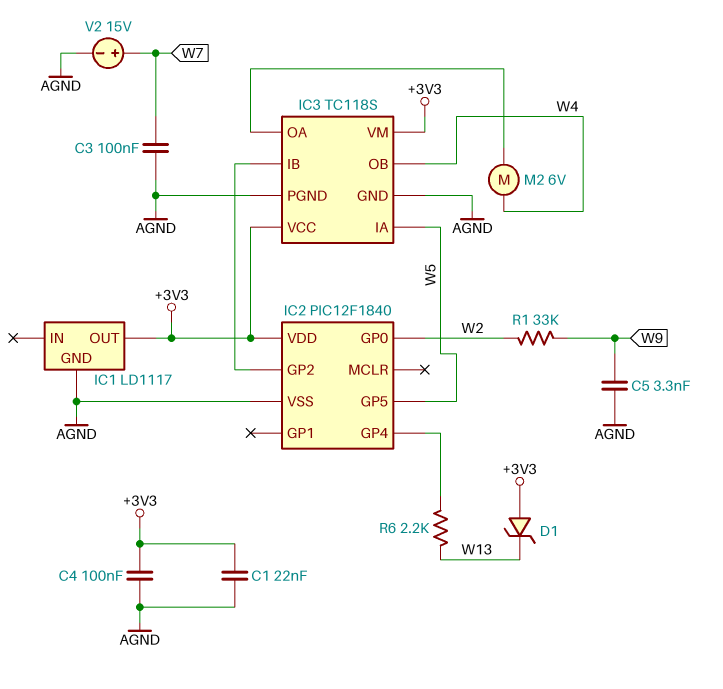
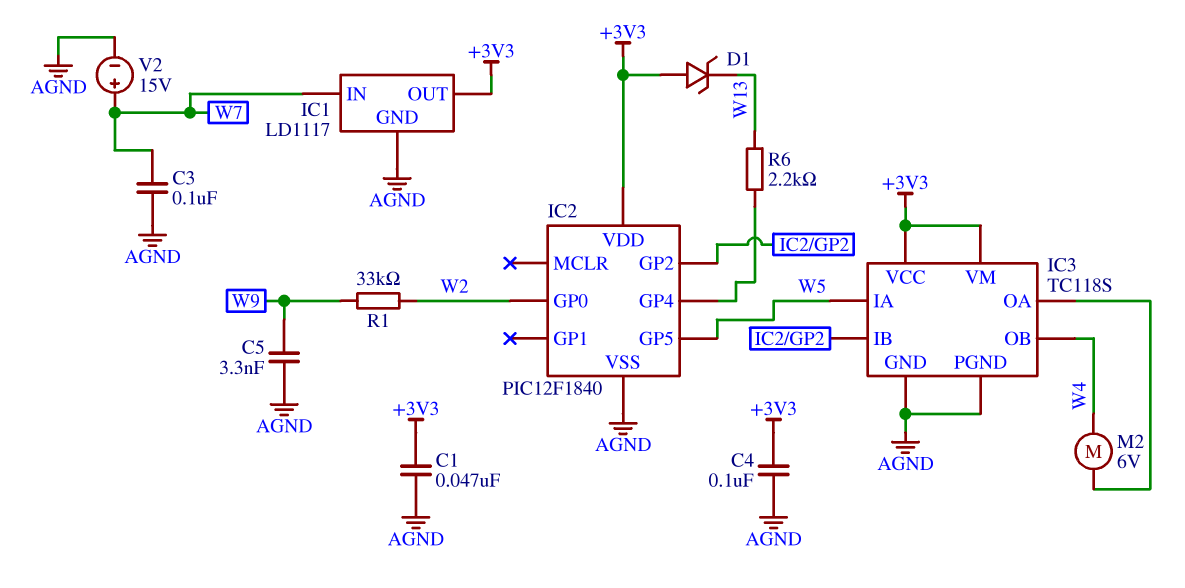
C1: 22nF (+3V3, AGND) -> 47nF (+3V3, AGND)
IC1 pin IN: none -> W7

